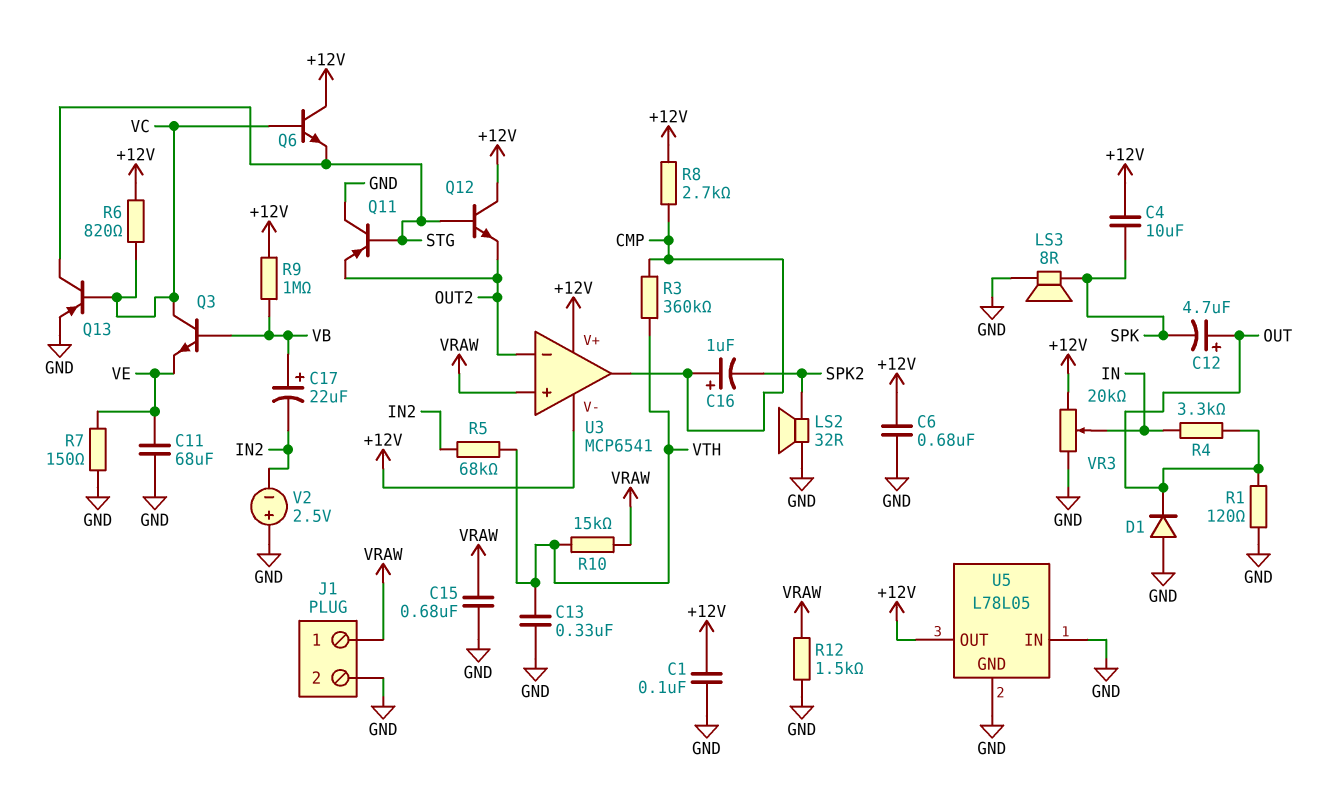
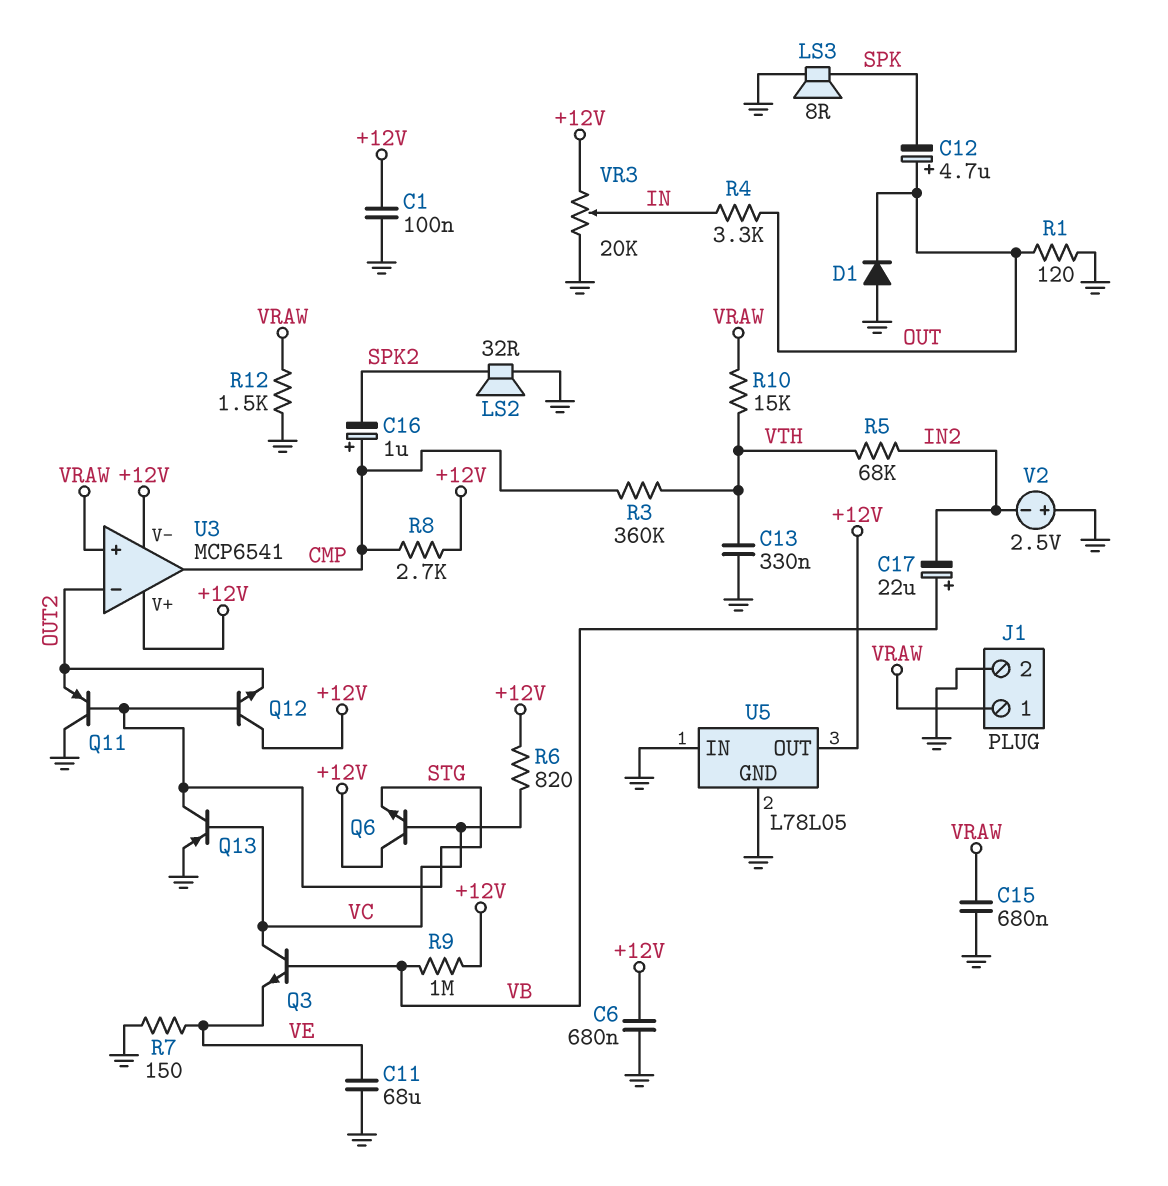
C4: 10uF (+12V, SPK) -> none

